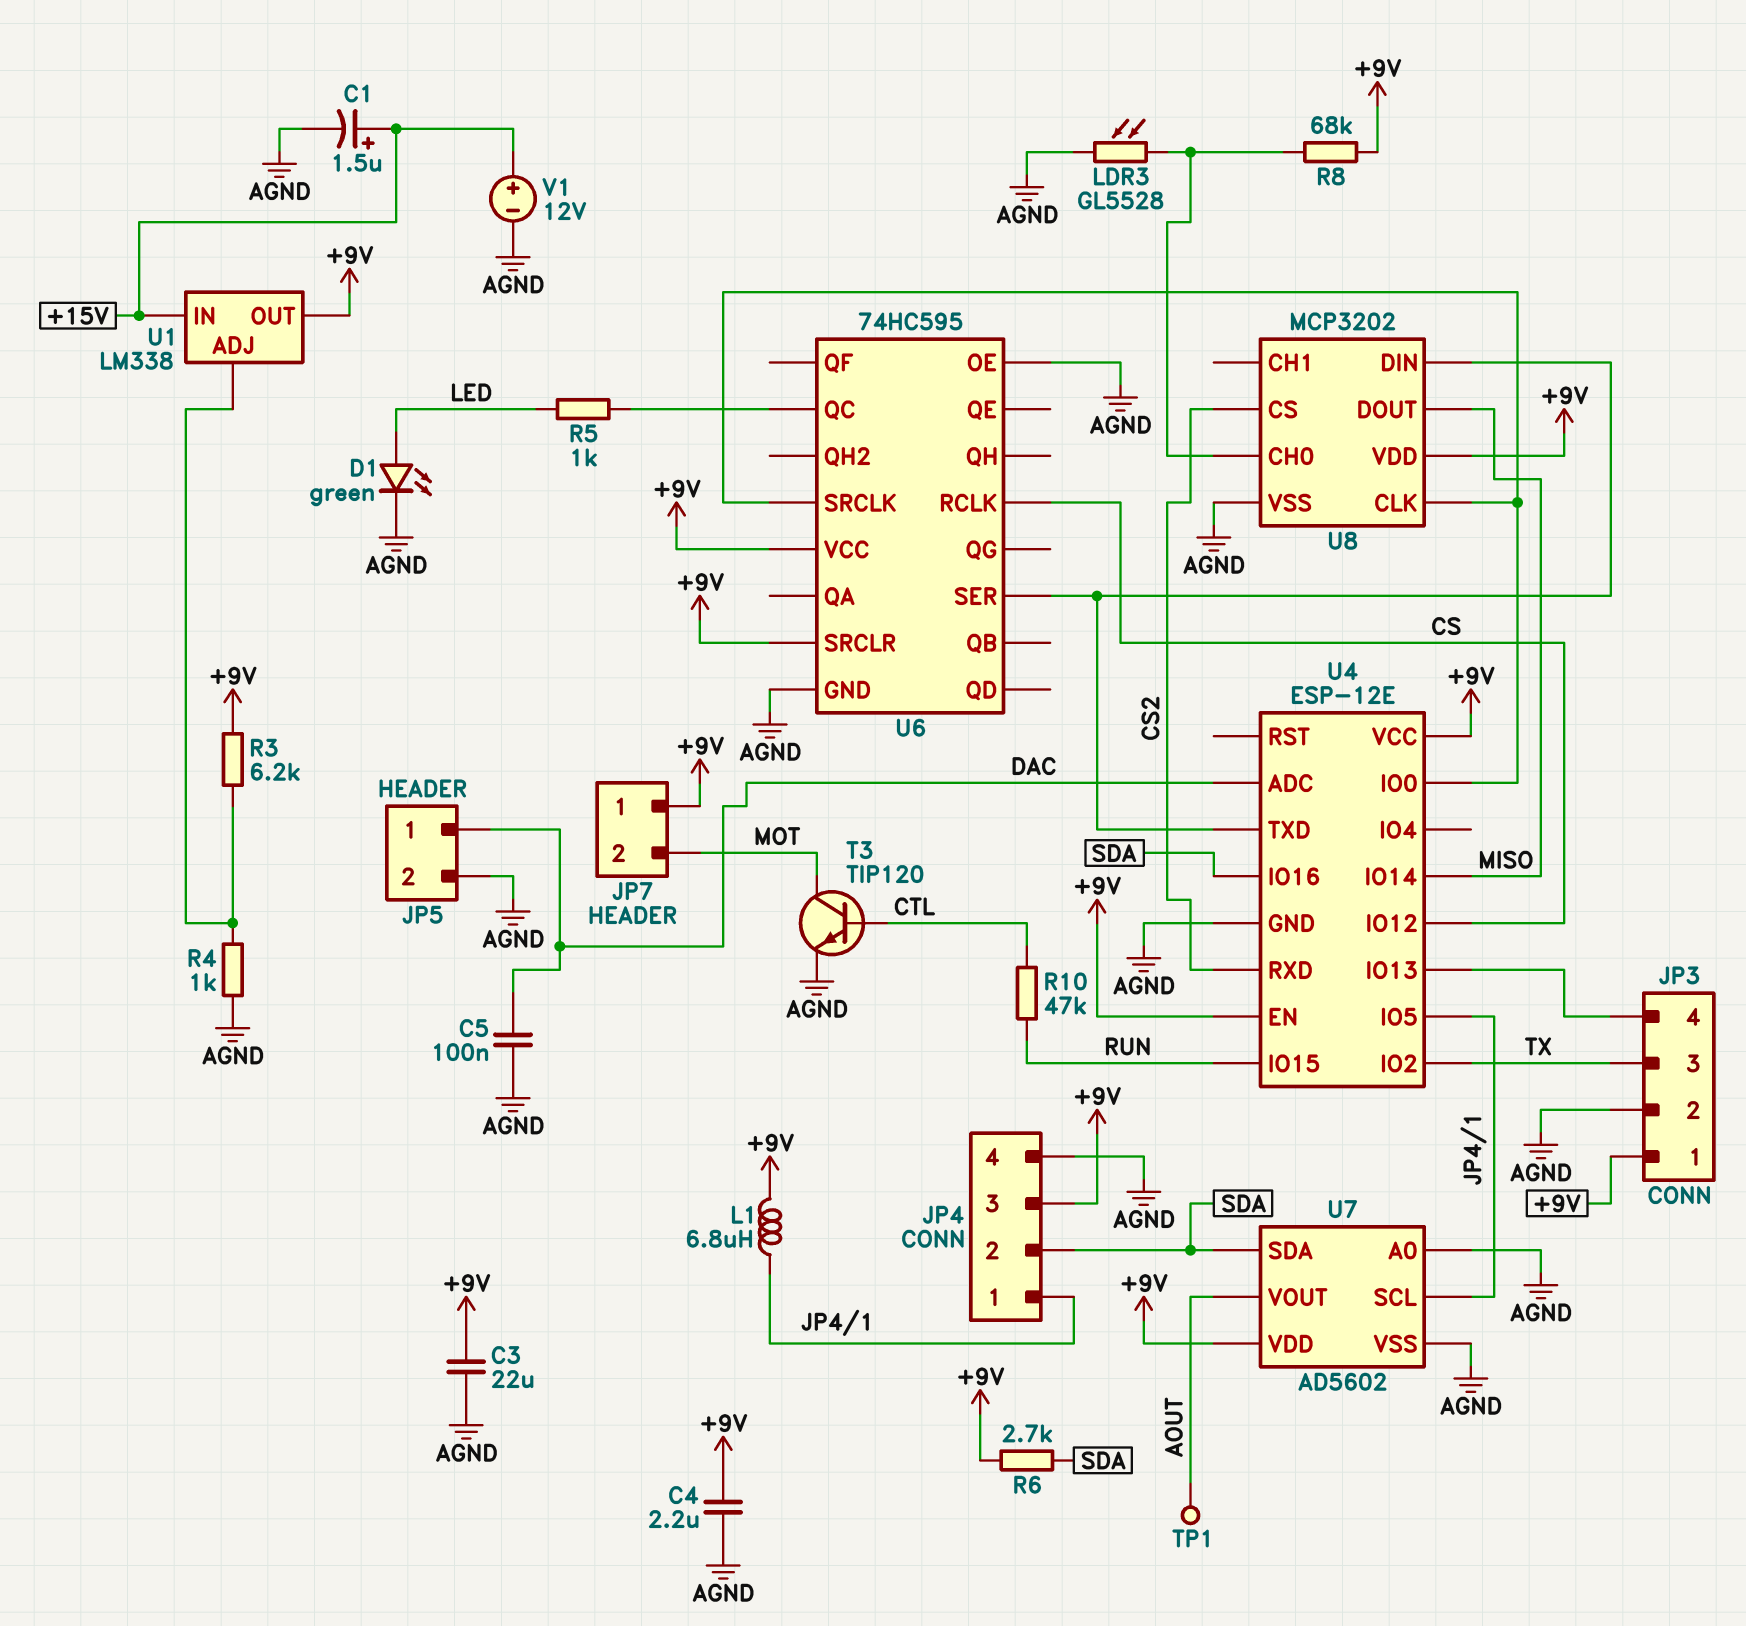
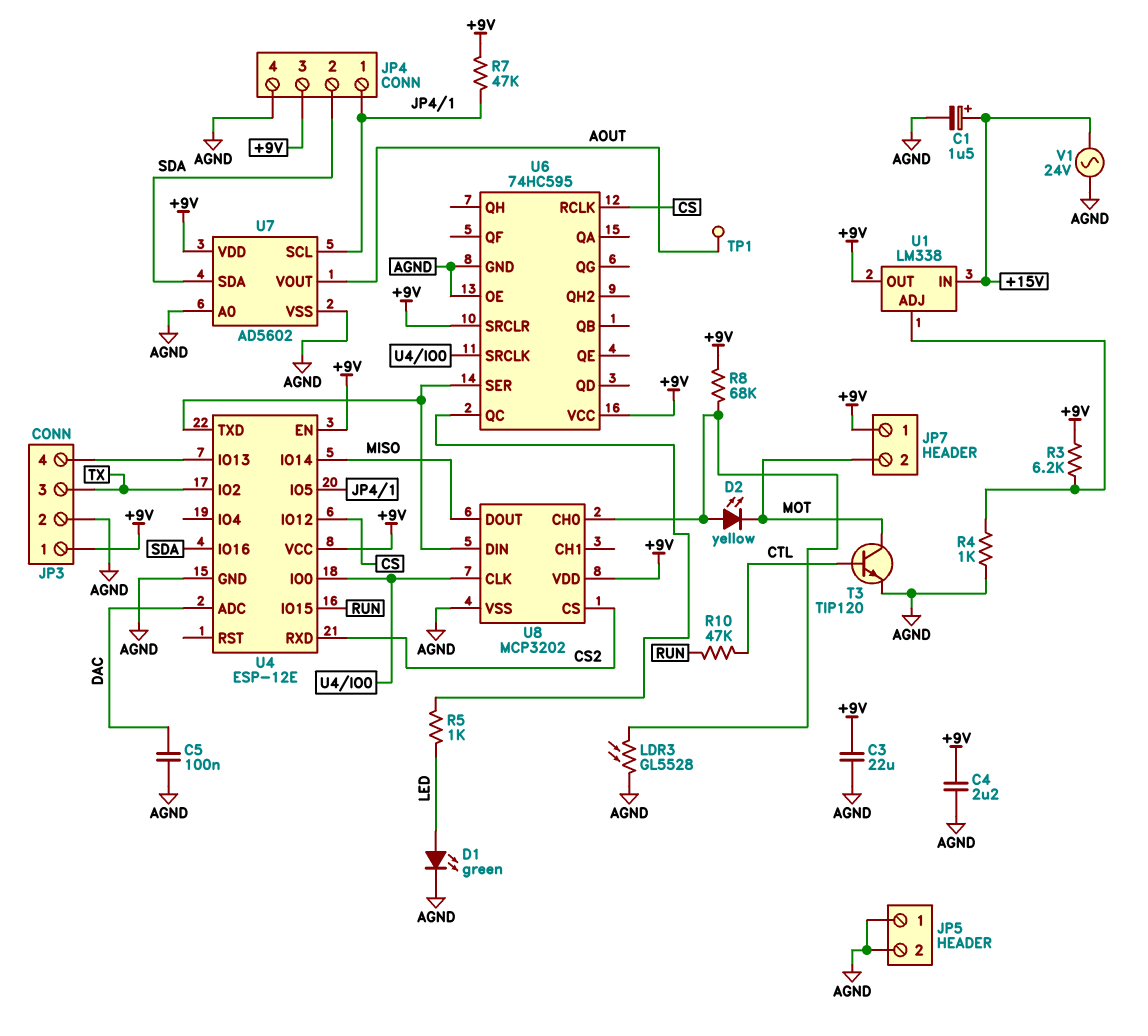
D2: none -> LED yellow (A U8/CH0, K MOT)
JP5 pin 1: DAC -> AGND
L1: 6.8uH (+9V, JP4/1) -> none
R6: 2.7k (+9V, SDA) -> none
R7: none -> 47k (+9V, JP4/1)
V1: 12V (plus +15V, minus AGND) -> AC 24V (+15V, AGND)

